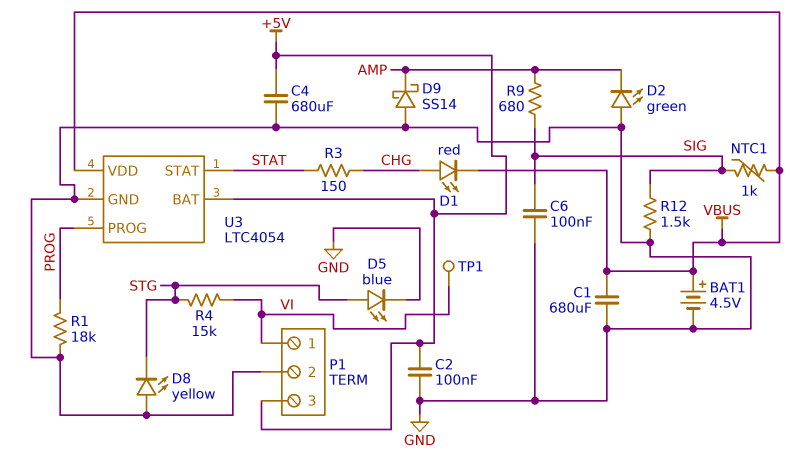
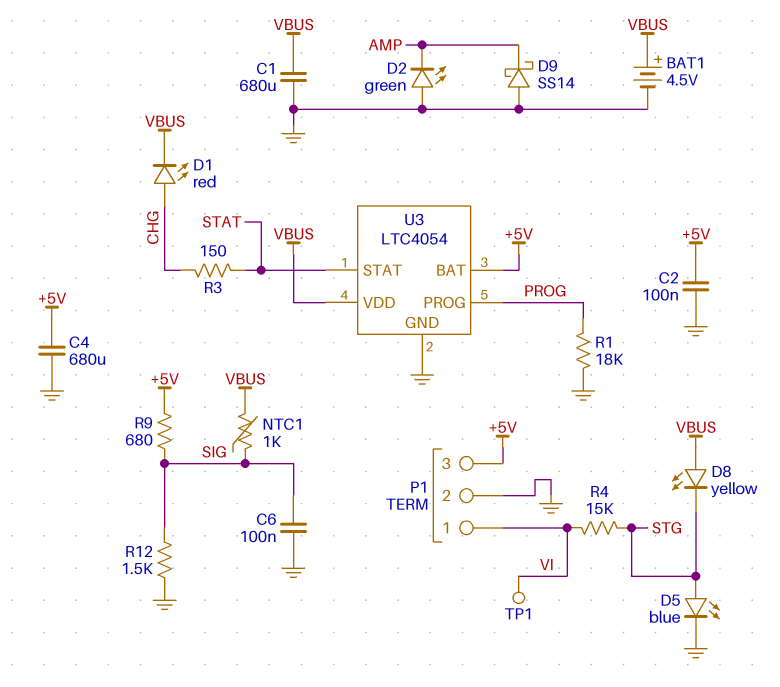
D8: LED yellow (A GND, K STG) -> LED yellow (A VBUS, K STG)
R9: 680 (AMP, SIG) -> 680 (+5V, SIG)

